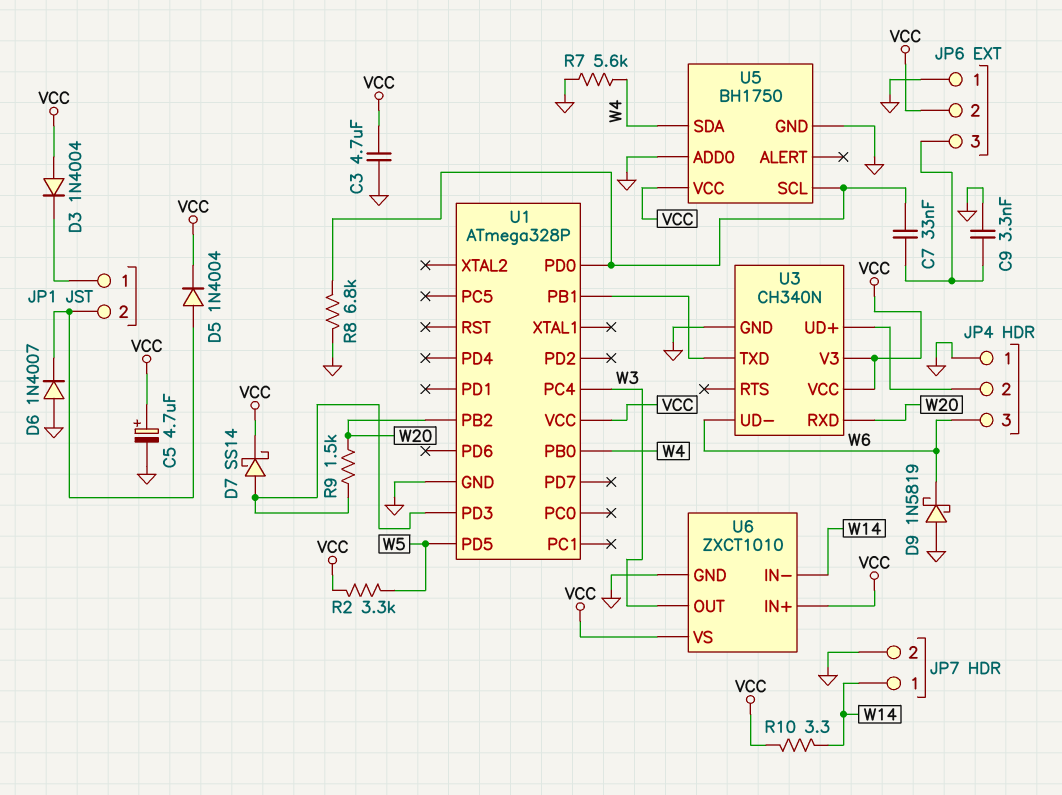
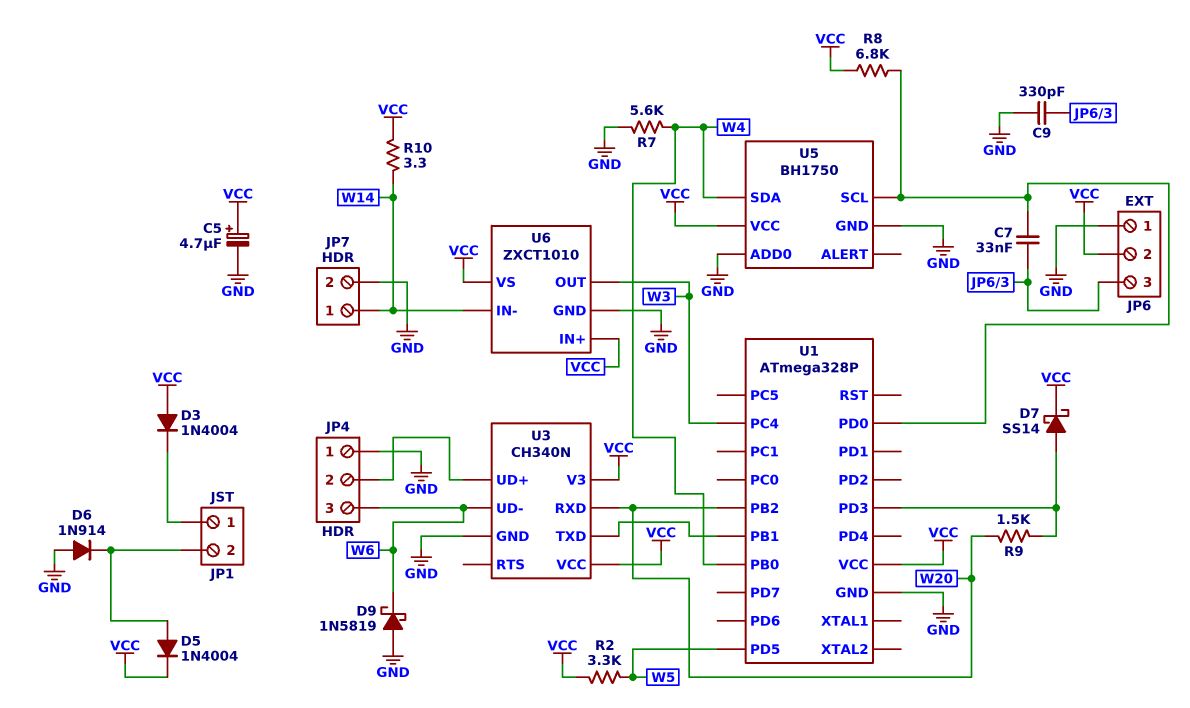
C3: 4.7uF (GND, VCC) -> none
C9: 3.3nF (GND, JP6/3) -> 330pF (GND, JP6/3)
D6: diode 1N4007 (A GND, K JP1/2) -> diode 1N914 (A GND, K JP1/2)
R8: 6.8k (GND, U1/PD0) -> 6.8k (U1/PD0, VCC)

